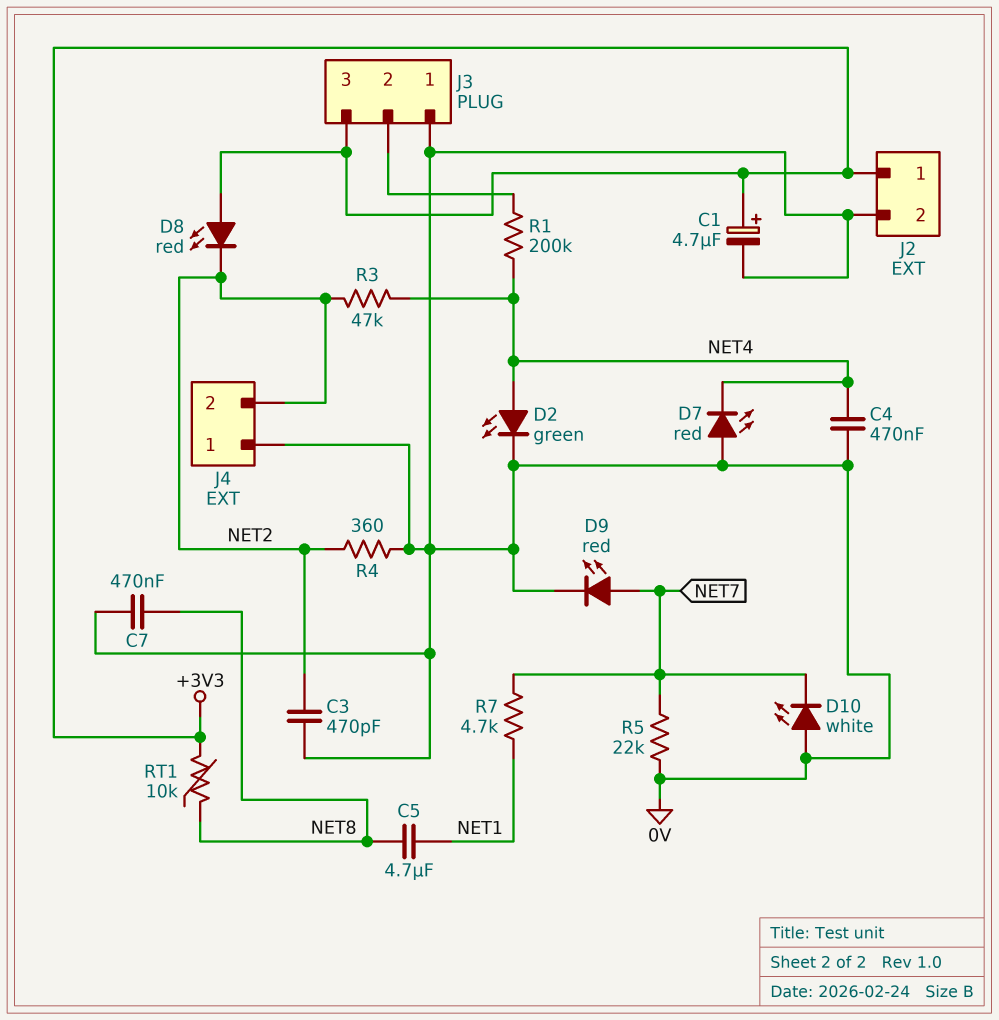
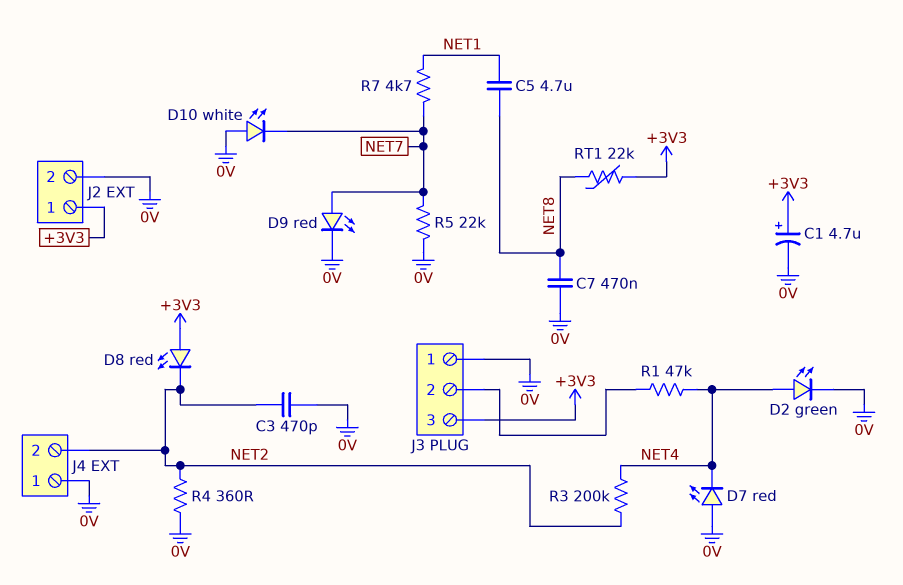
C4: 470nF (0V, NET4) -> none
R1: 200k (J3/2, NET4) -> 47k (J3/2, NET4)
R3: 47k (NET2, NET4) -> 200k (NET2, NET4)
RT1: 10k (+3V3, NET8) -> 22k (+3V3, NET8)

